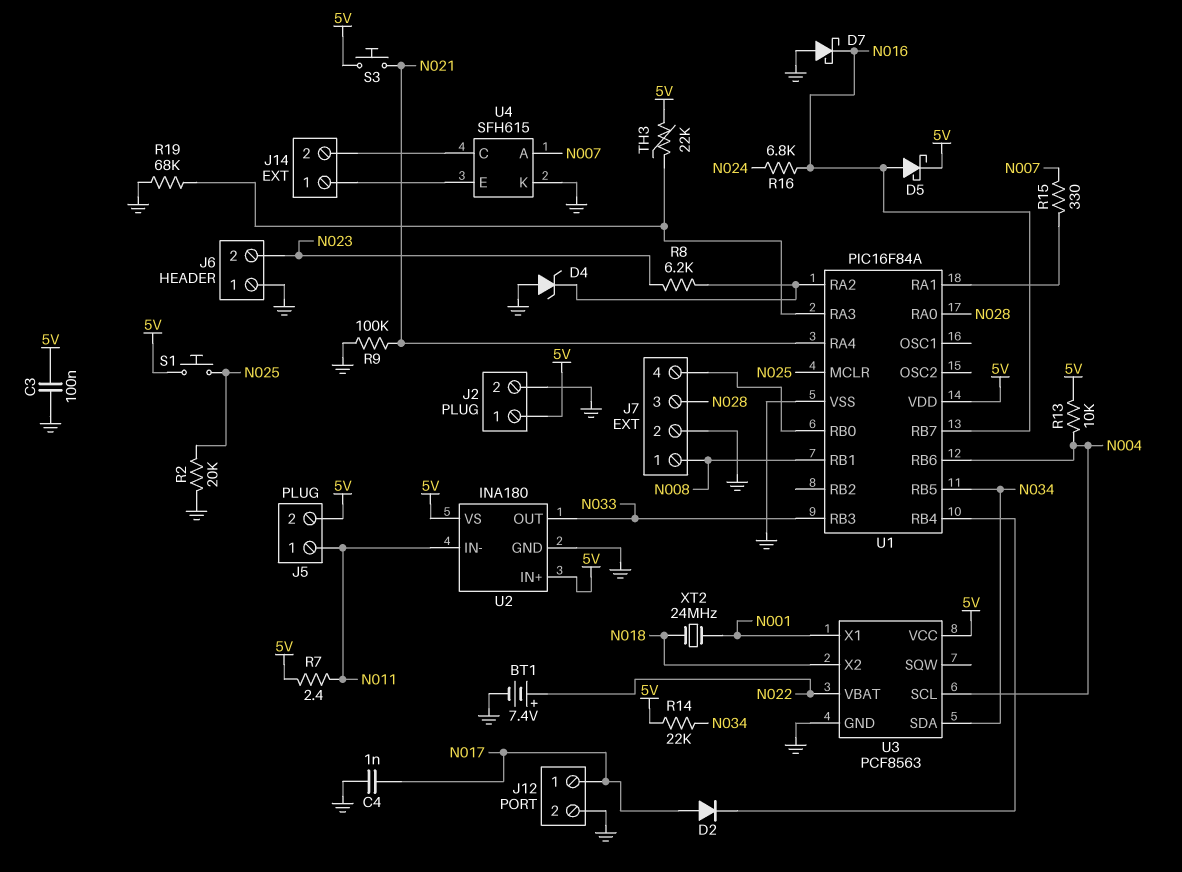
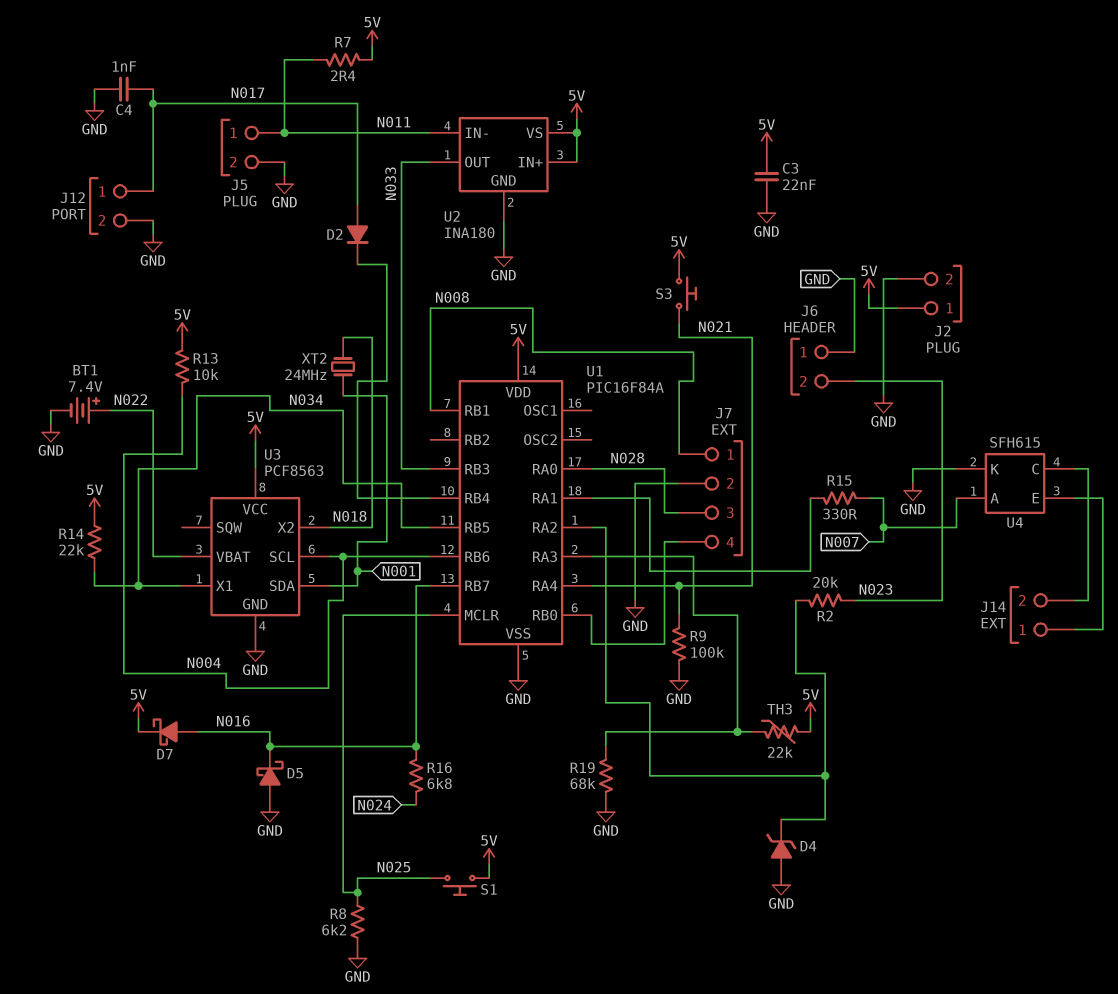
C3: 100nF (5V, GND) -> 22nF (5V, GND)
D5: schottky (A N016, K 5V) -> schottky (A GND, K N016)
D7: schottky (A GND, K N016) -> schottky (A N016, K 5V)
J5 pin 2: 5V -> GND
R2: 20k (GND, N025) -> 20k (N023, U1/RA2)
R8: 6.2k (N023, U1/RA2) -> 6.2k (GND, N025)
U3 pin SDA: N034 -> N001
U3 pin X1: N001 -> N034

